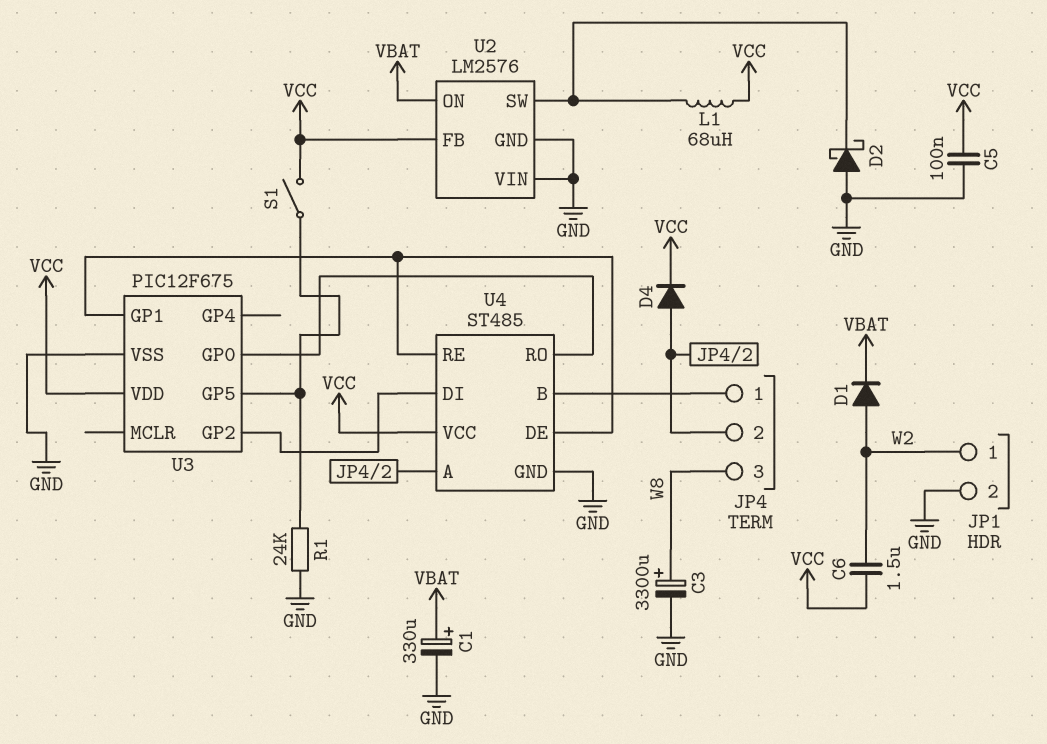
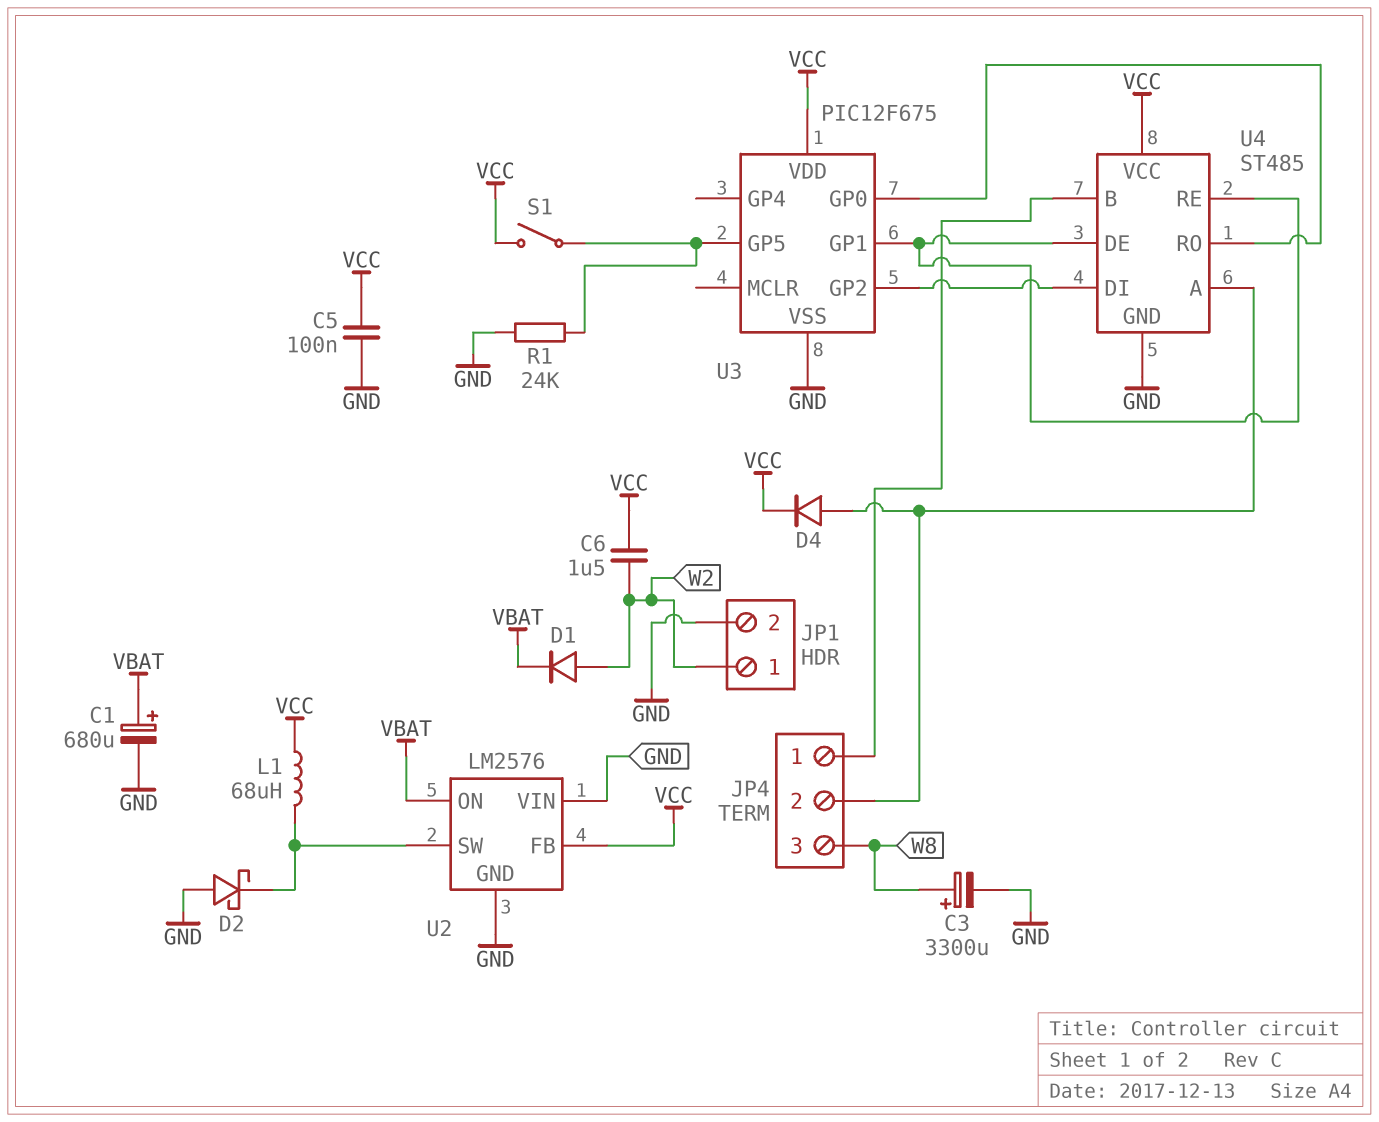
C1: 330uF (plus VBAT, minus GND) -> 680uF (plus VBAT, minus GND)

